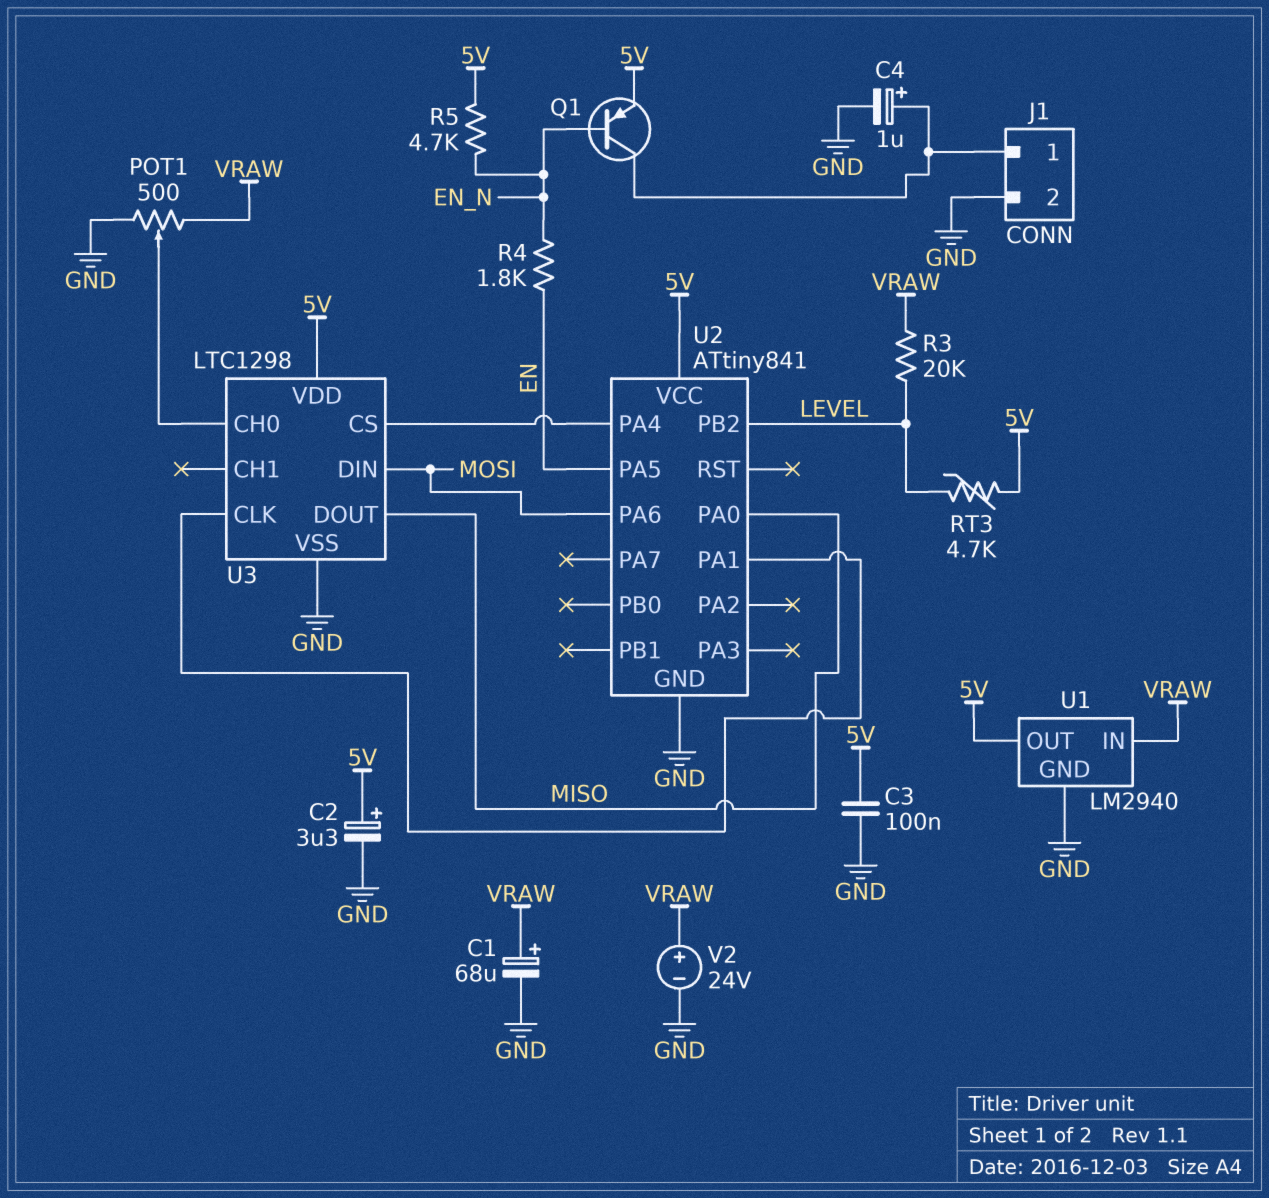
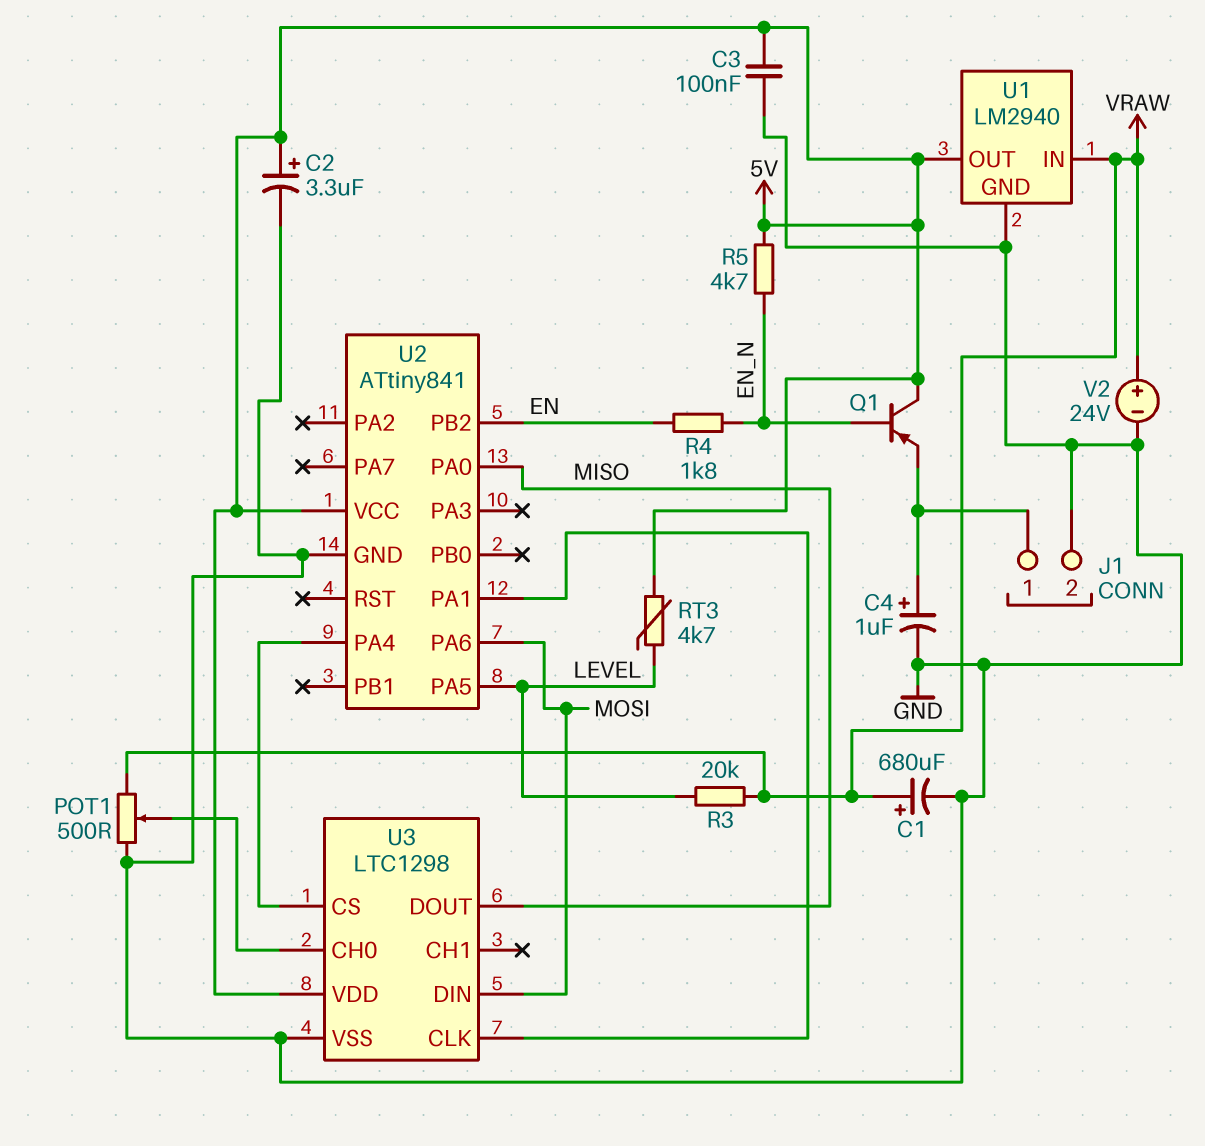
C1: 68uF (plus VRAW, minus GND) -> 680uF (plus VRAW, minus GND)
Q1: PNP (B EN_N, C J1/1, E 5V) -> PNP (B EN_N, C 5V, E J1/1)
U2 pin PA5: EN -> LEVEL
U2 pin PB2: LEVEL -> EN

